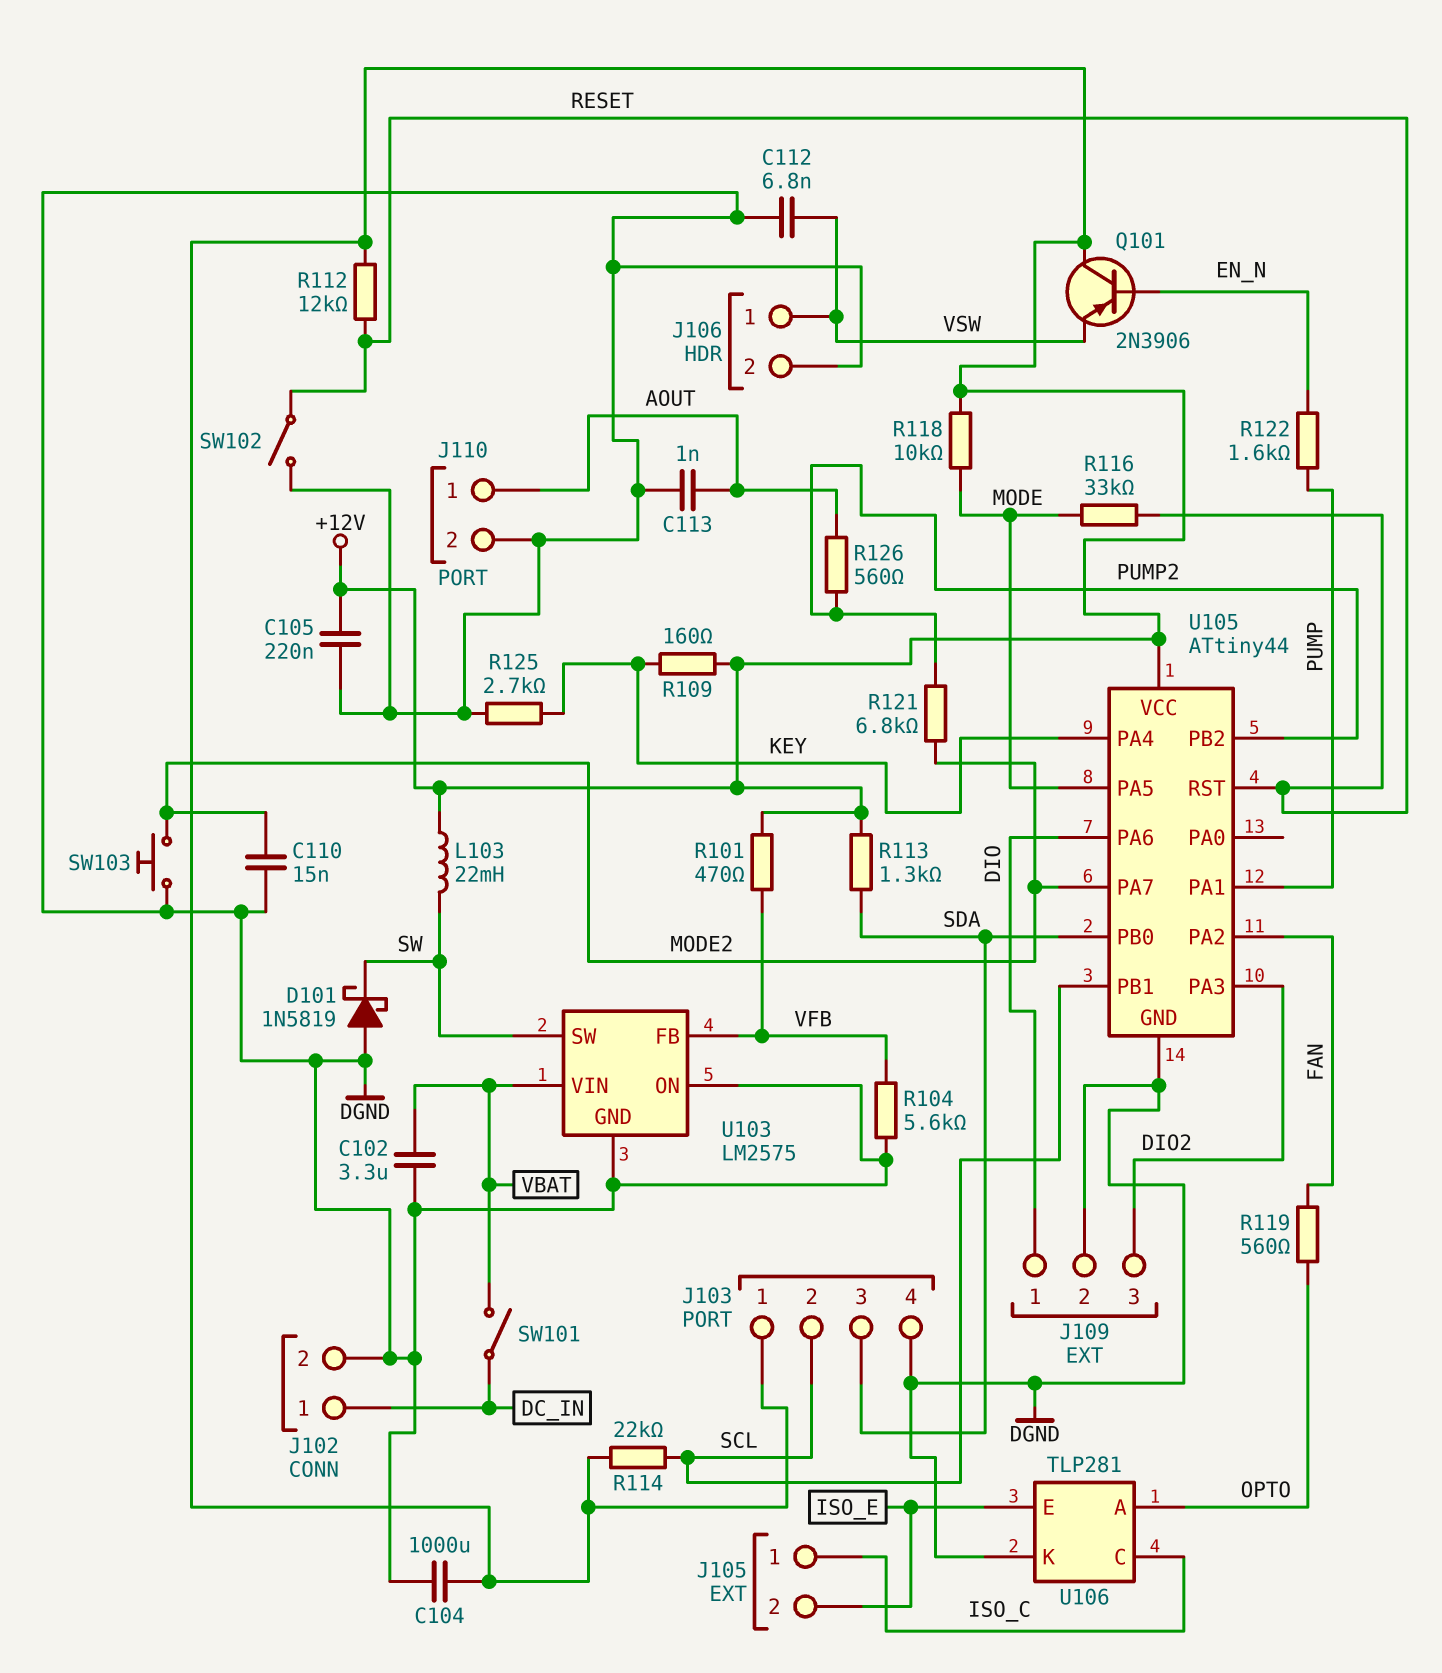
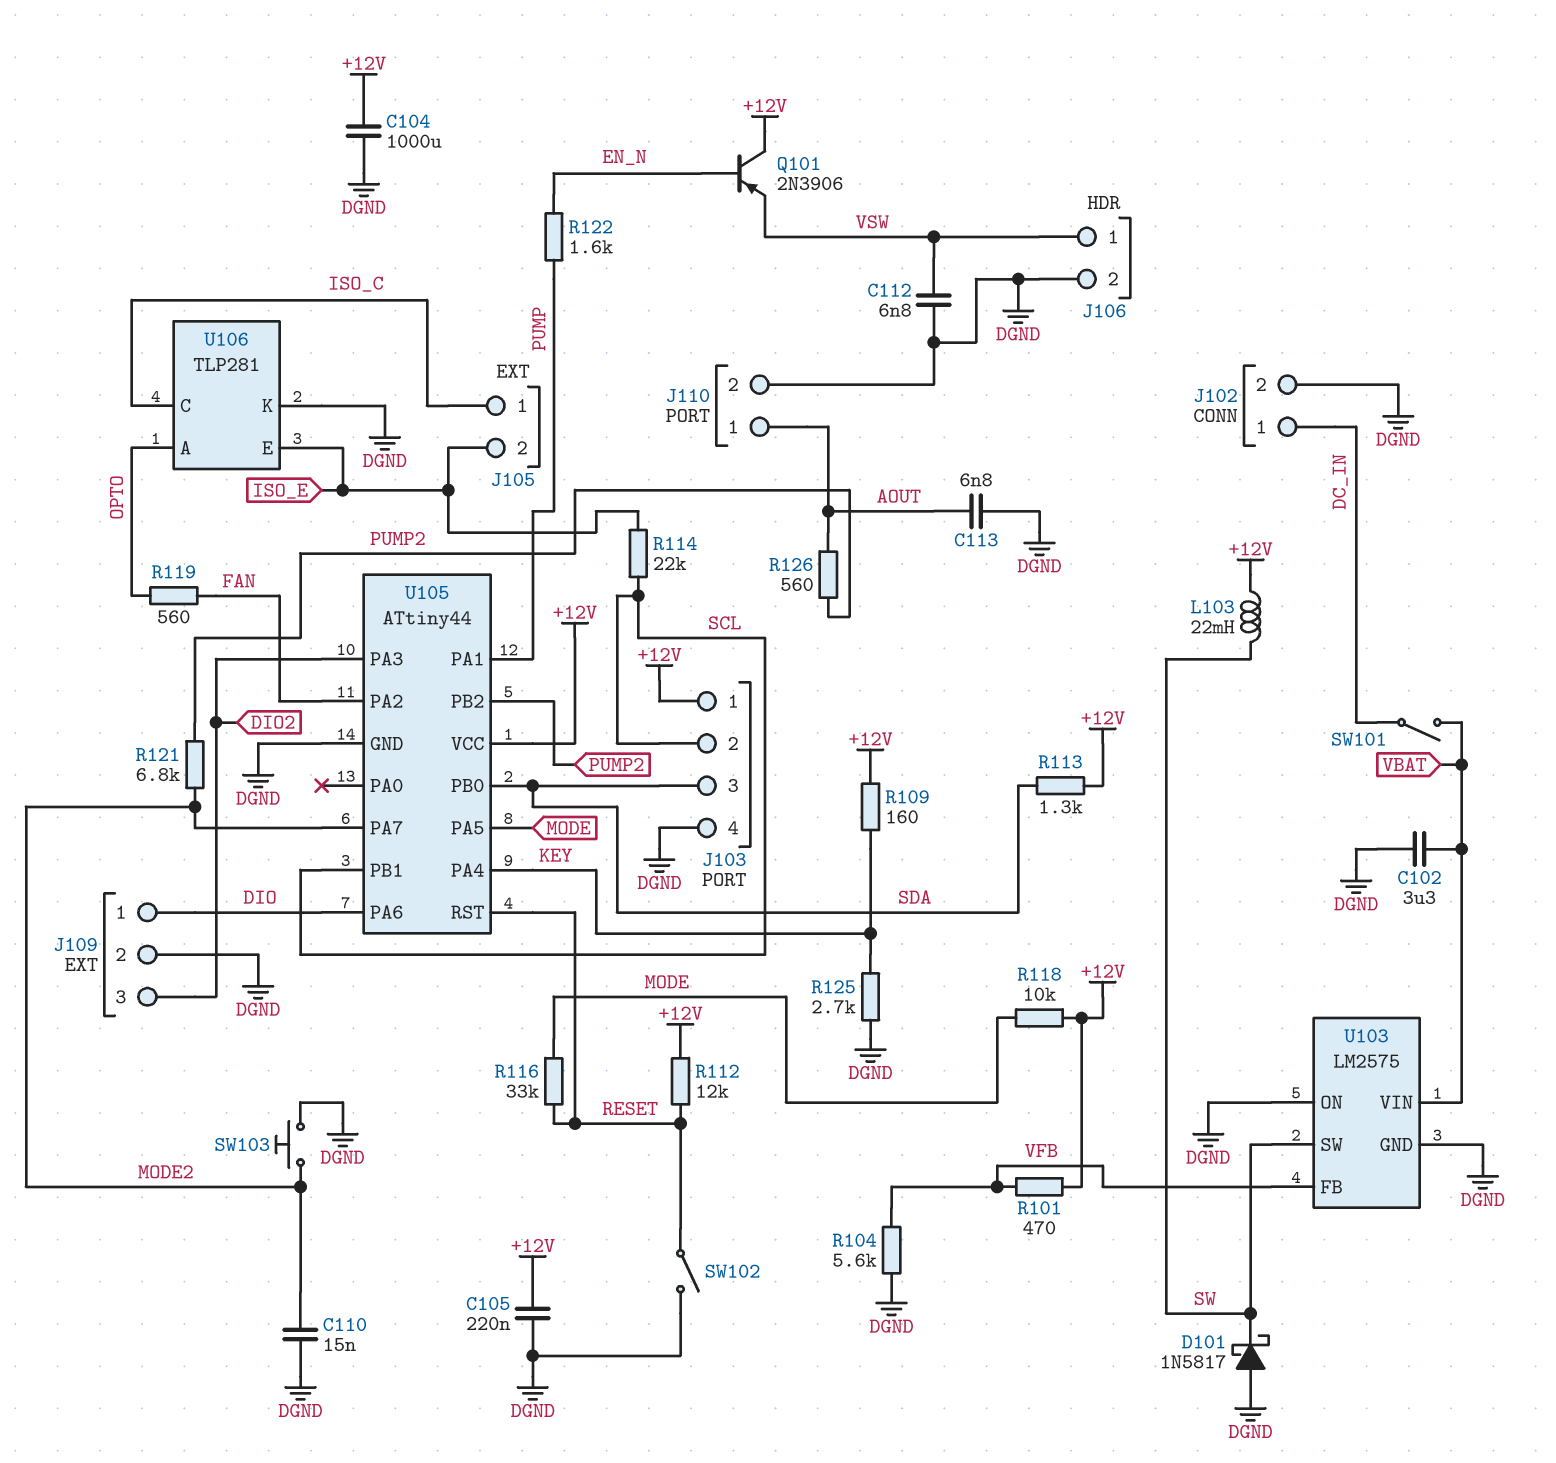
C113: 1nF (AOUT, DGND) -> 6.8nF (AOUT, DGND)
D101: schottky 1N5819 (A DGND, K SW) -> schottky 1N5817 (A DGND, K SW)
R114: 22k (+12V, SCL) -> 22k (ISO_E, SCL)

